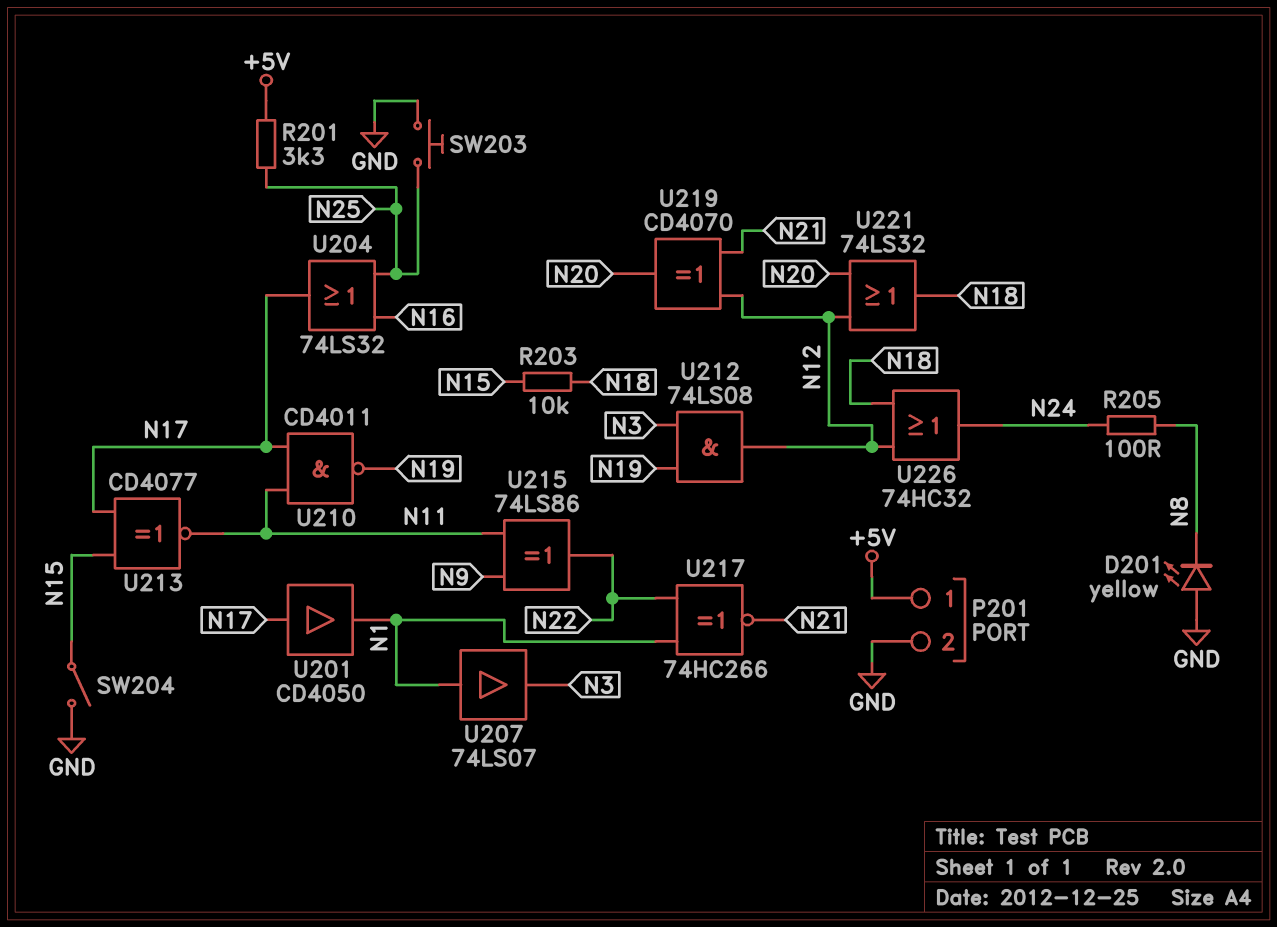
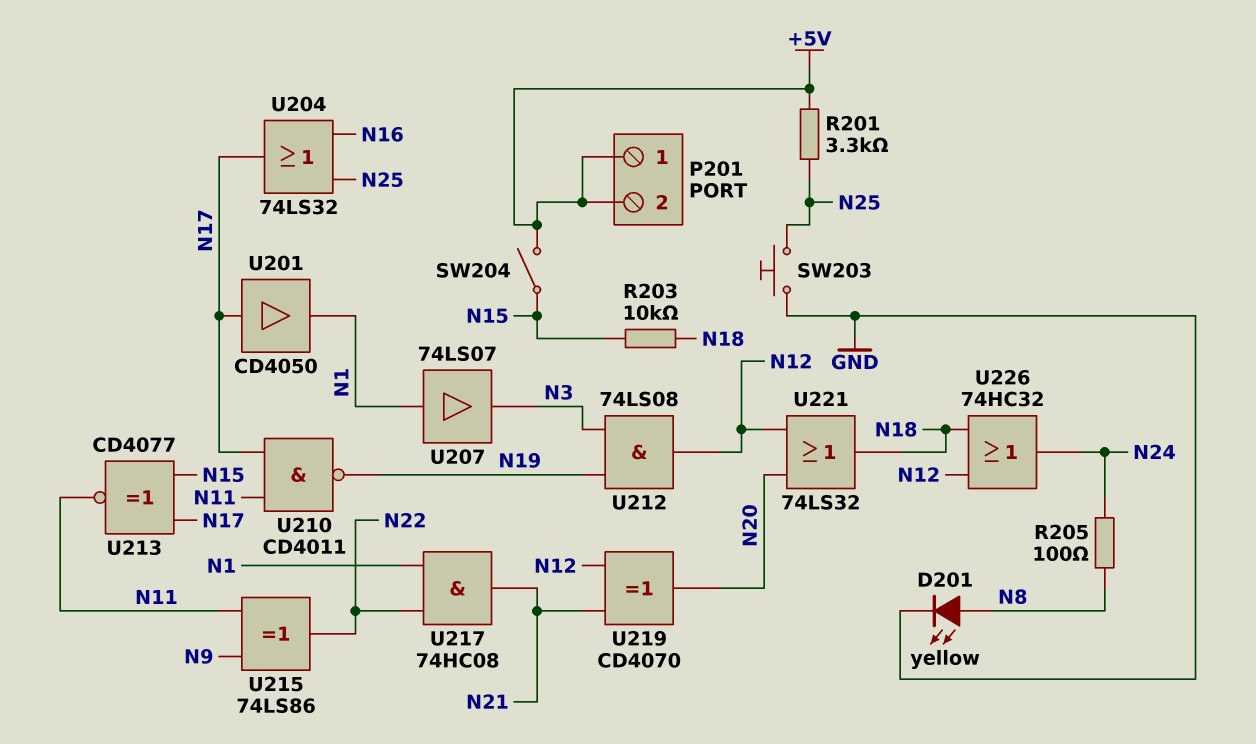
D201: LED yellow (A GND, K N8) -> LED yellow (A N8, K GND)
P201 pin 2: GND -> +5V
SW204: switch (GND, N15) -> switch (+5V, N15)
U217: XNOR 74HC266 (in N1, in N22, out N21) -> AND 74HC08 (in N1, in N22, out N21)

